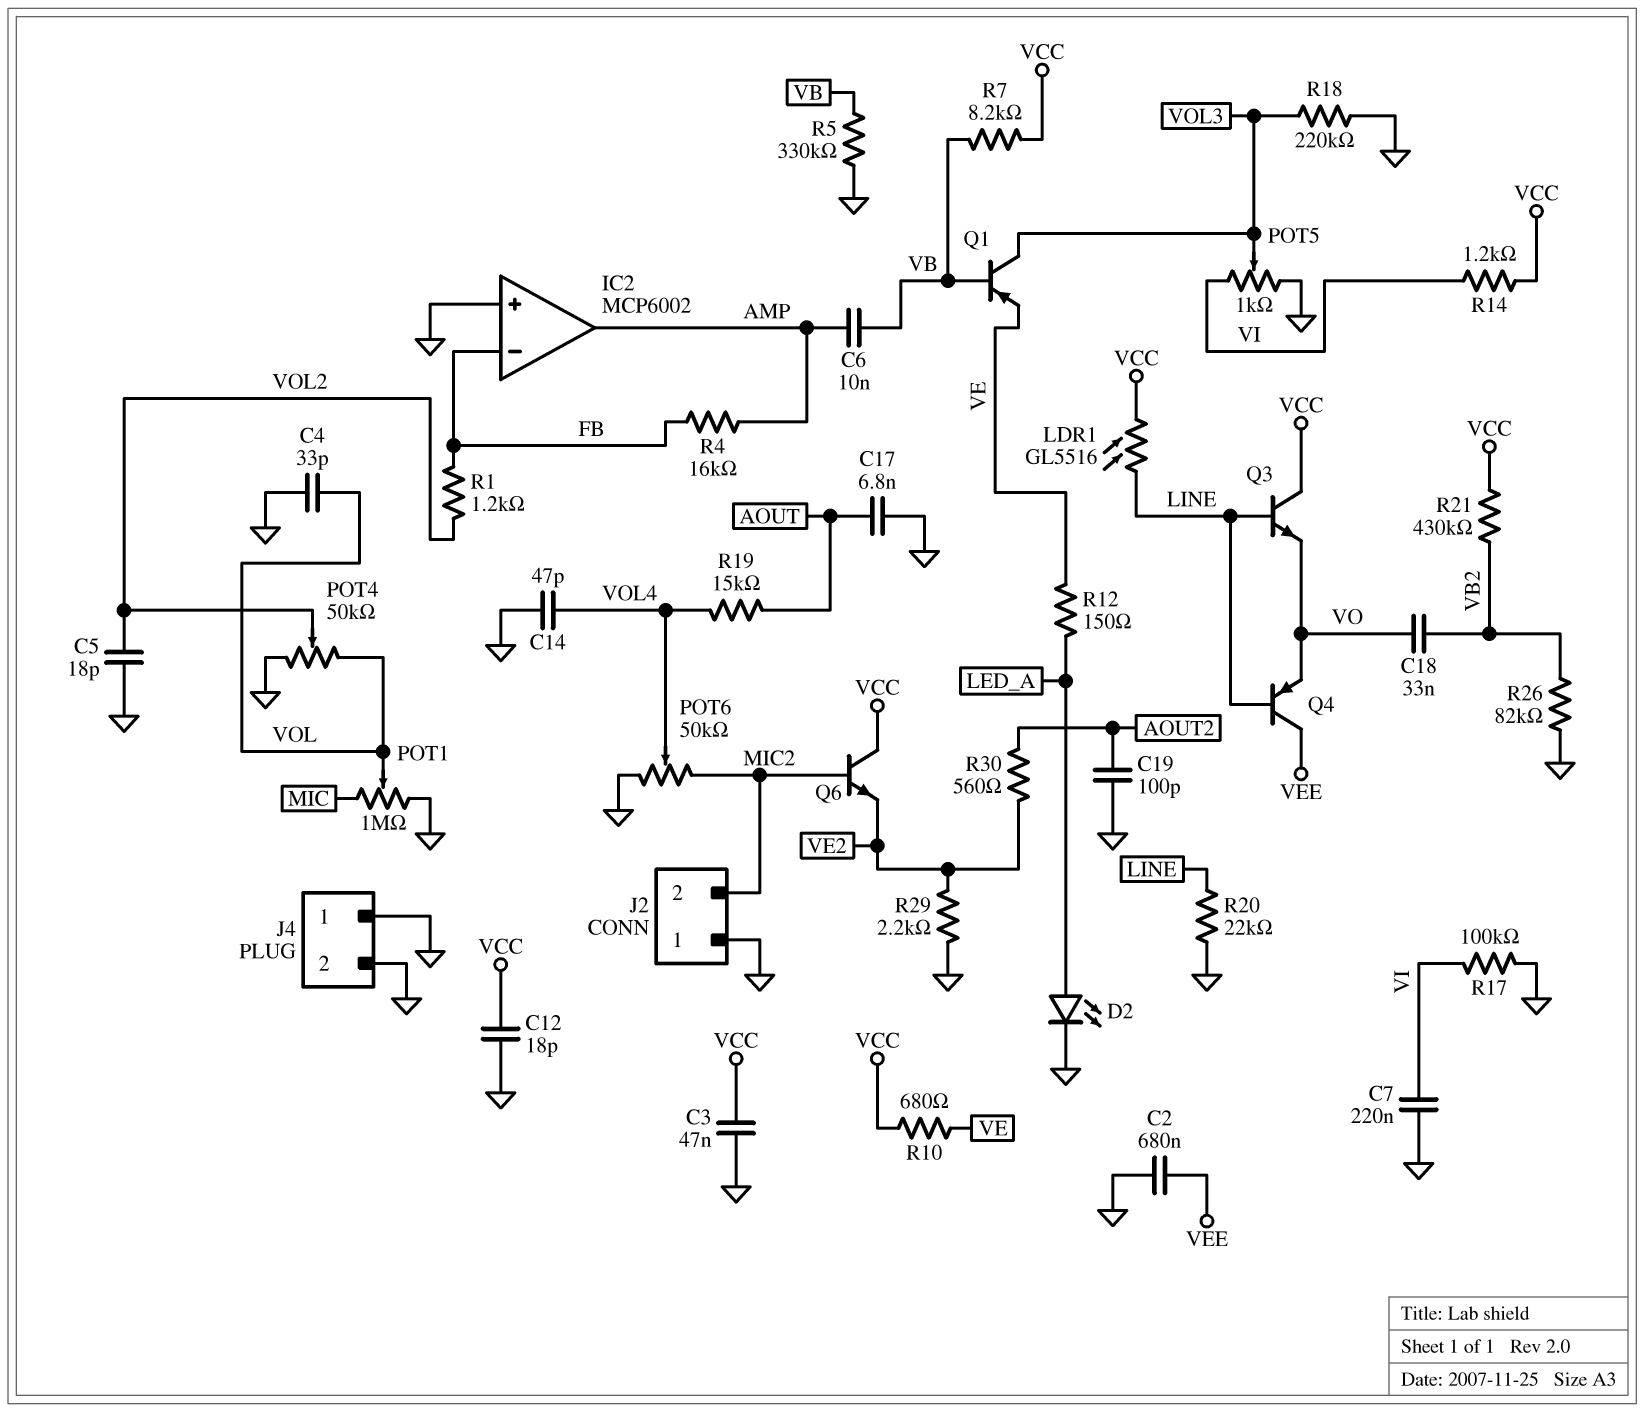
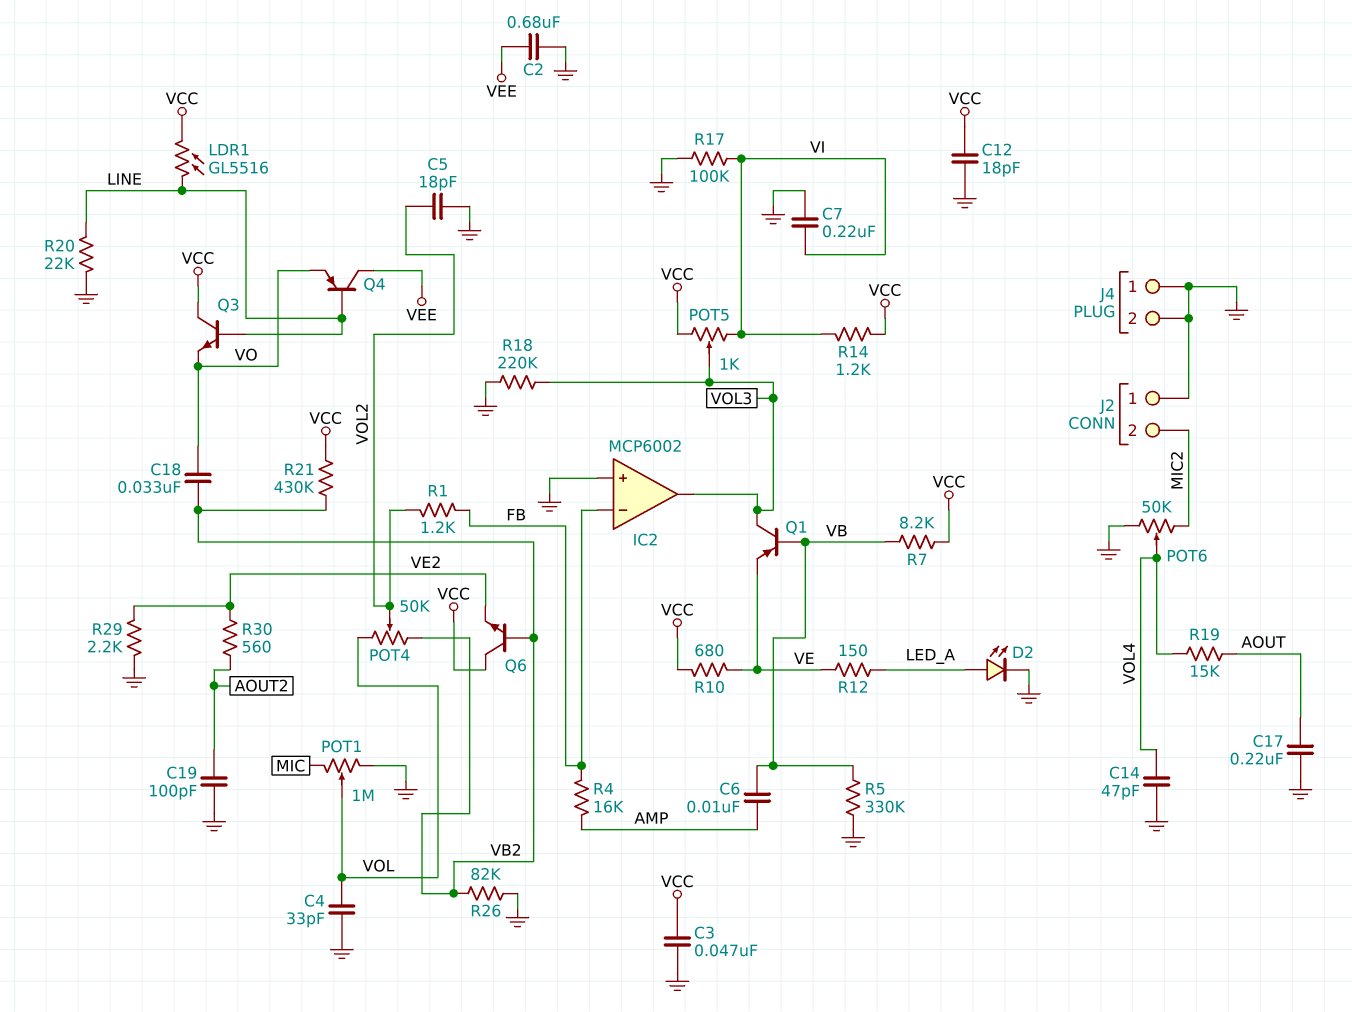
C17: 6.8nF (AOUT, GND) -> 220nF (AOUT, GND)
IC2 pin out: AMP -> VOL3
POT4: 50k (GND, VOL, wiper VOL2) -> 50k (VB2, VOL, wiper VOL2)
POT5: 1k (GND, VI, wiper VOL3) -> 1k (VCC, VI, wiper VOL3)
Q6: NPN (B MIC2, C VCC, E VE2) -> NPN (B VB2, C VCC, E VE2)

